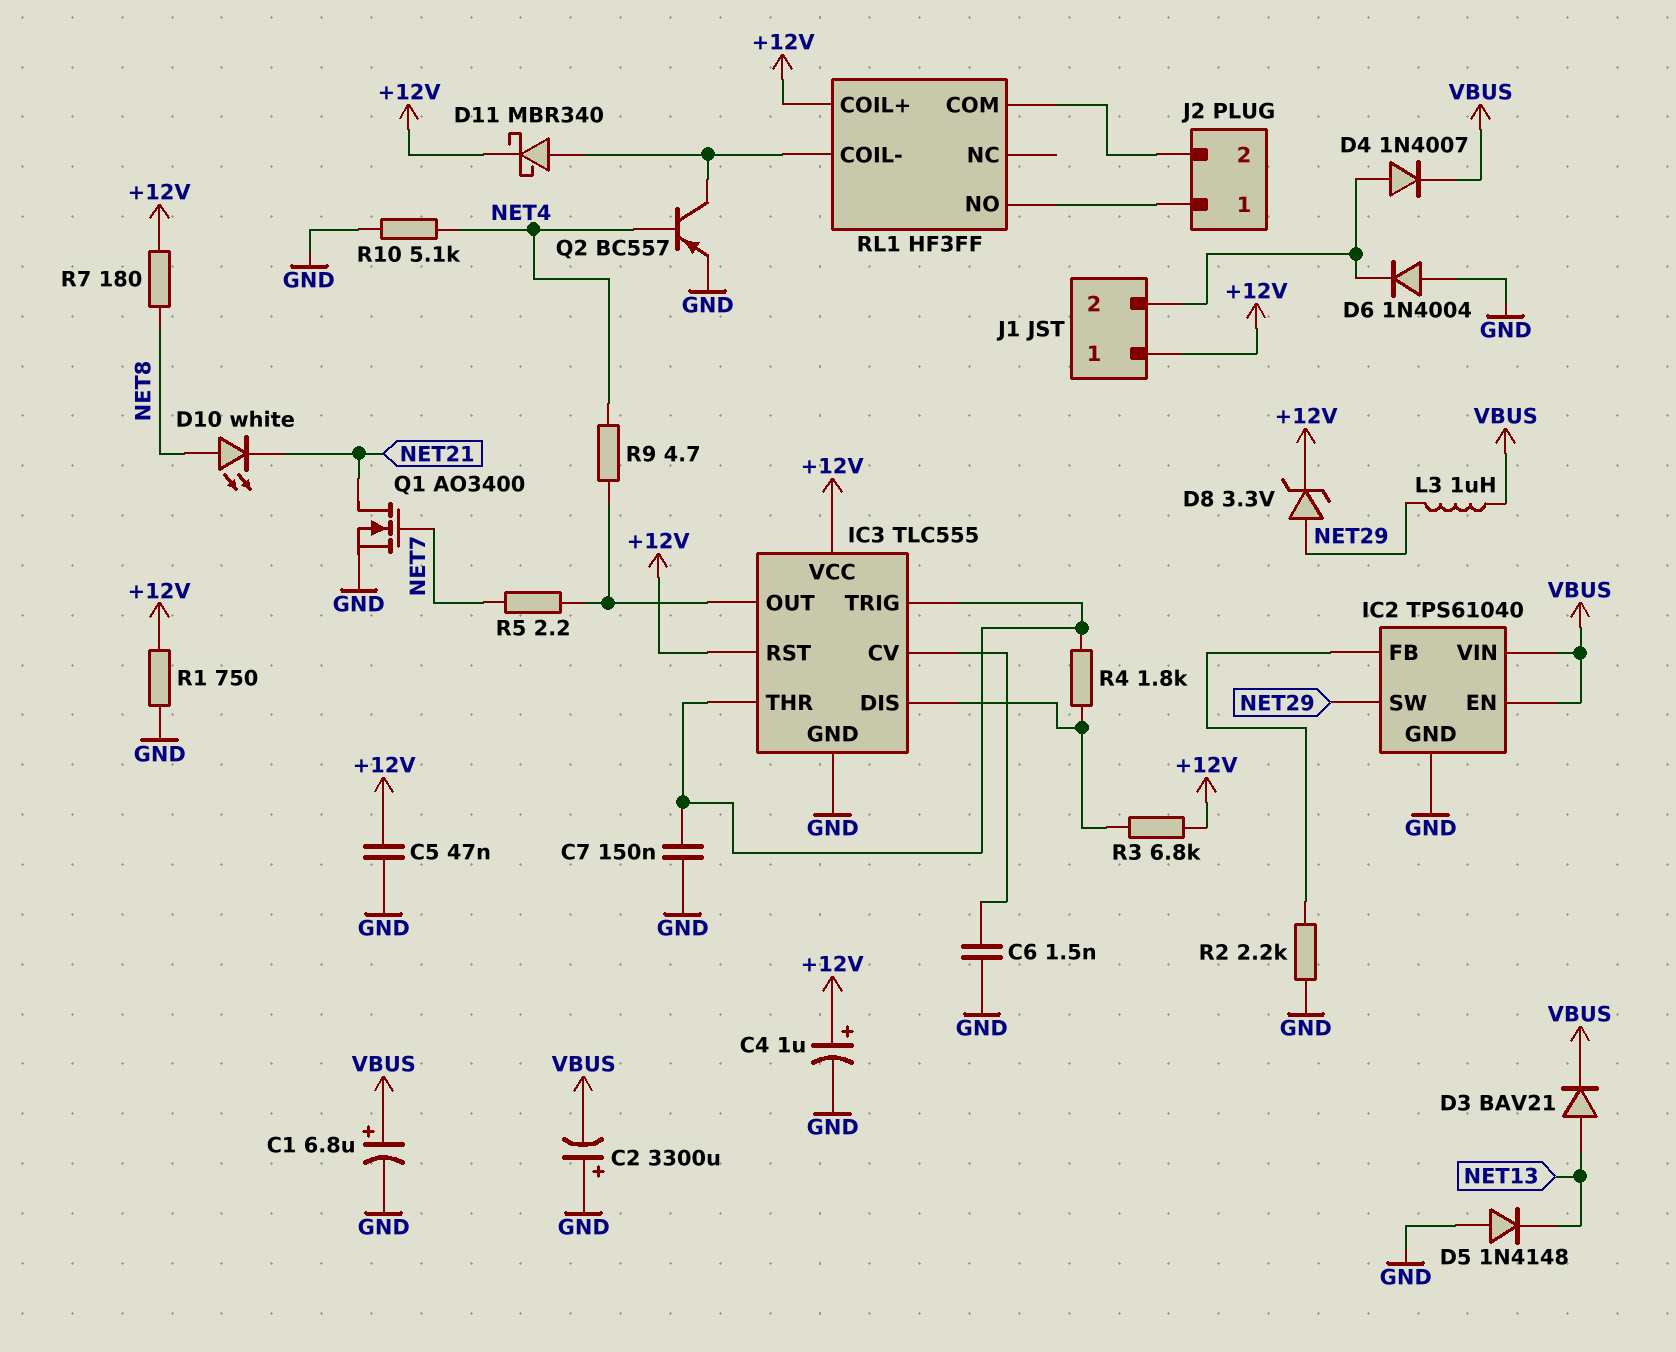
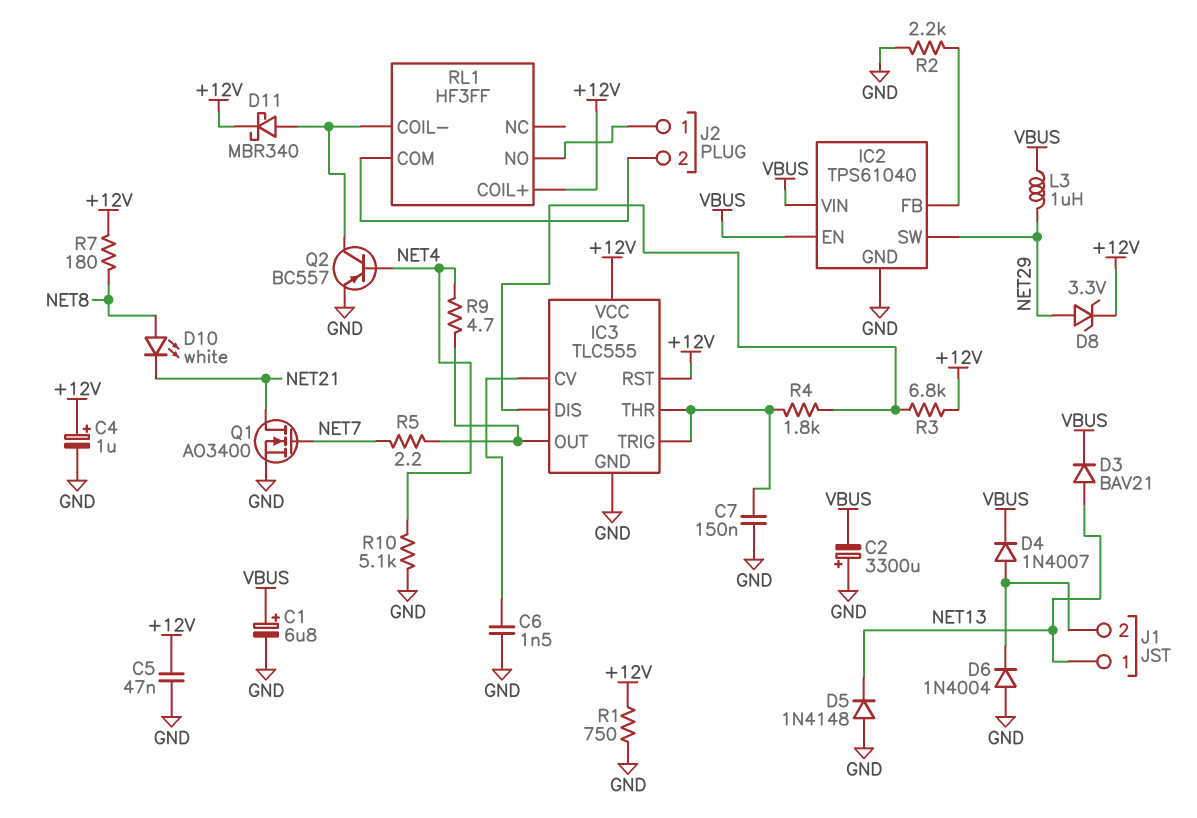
J1 pin 1: +12V -> NET13

